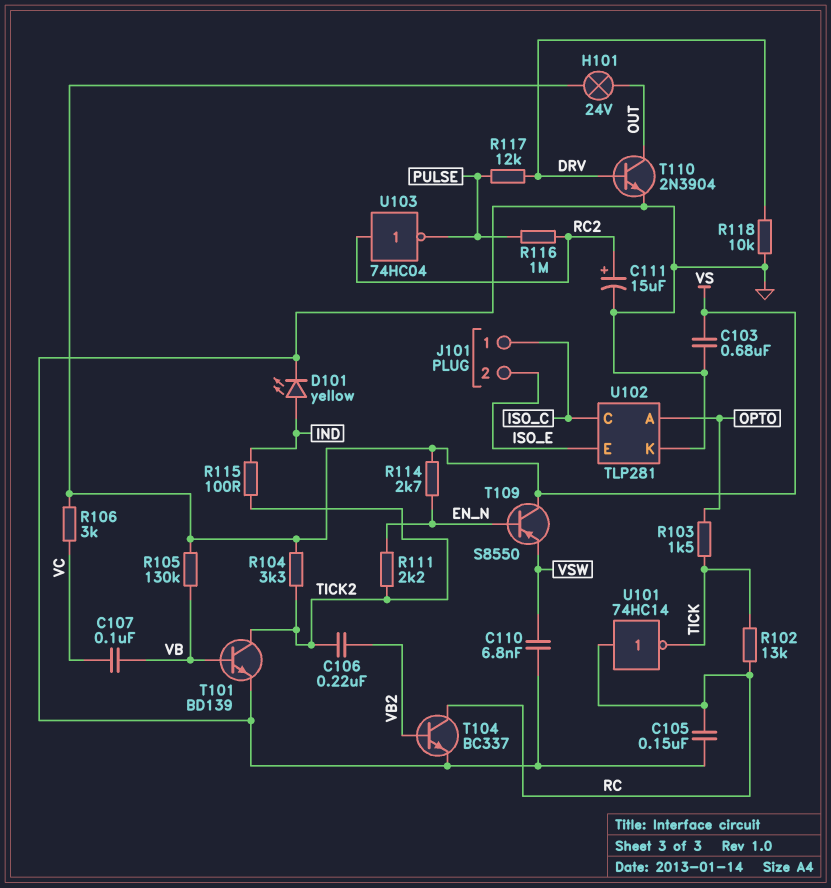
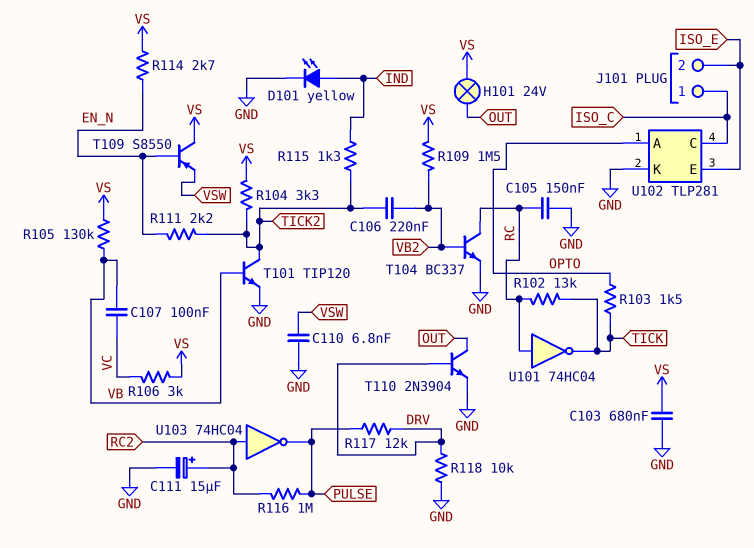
R109: none -> 1.5M (VB2, VS)
R115: 100 (IND, TICK2) -> 1.3k (IND, TICK2)
T101: NPN BD139 (B VB, C TICK2, E GND) -> NPN TIP120 (B VB, C TICK2, E GND)
U101: NOT 74HC14 (in RC, out TICK) -> NOT 74HC04 (in RC, out TICK)

